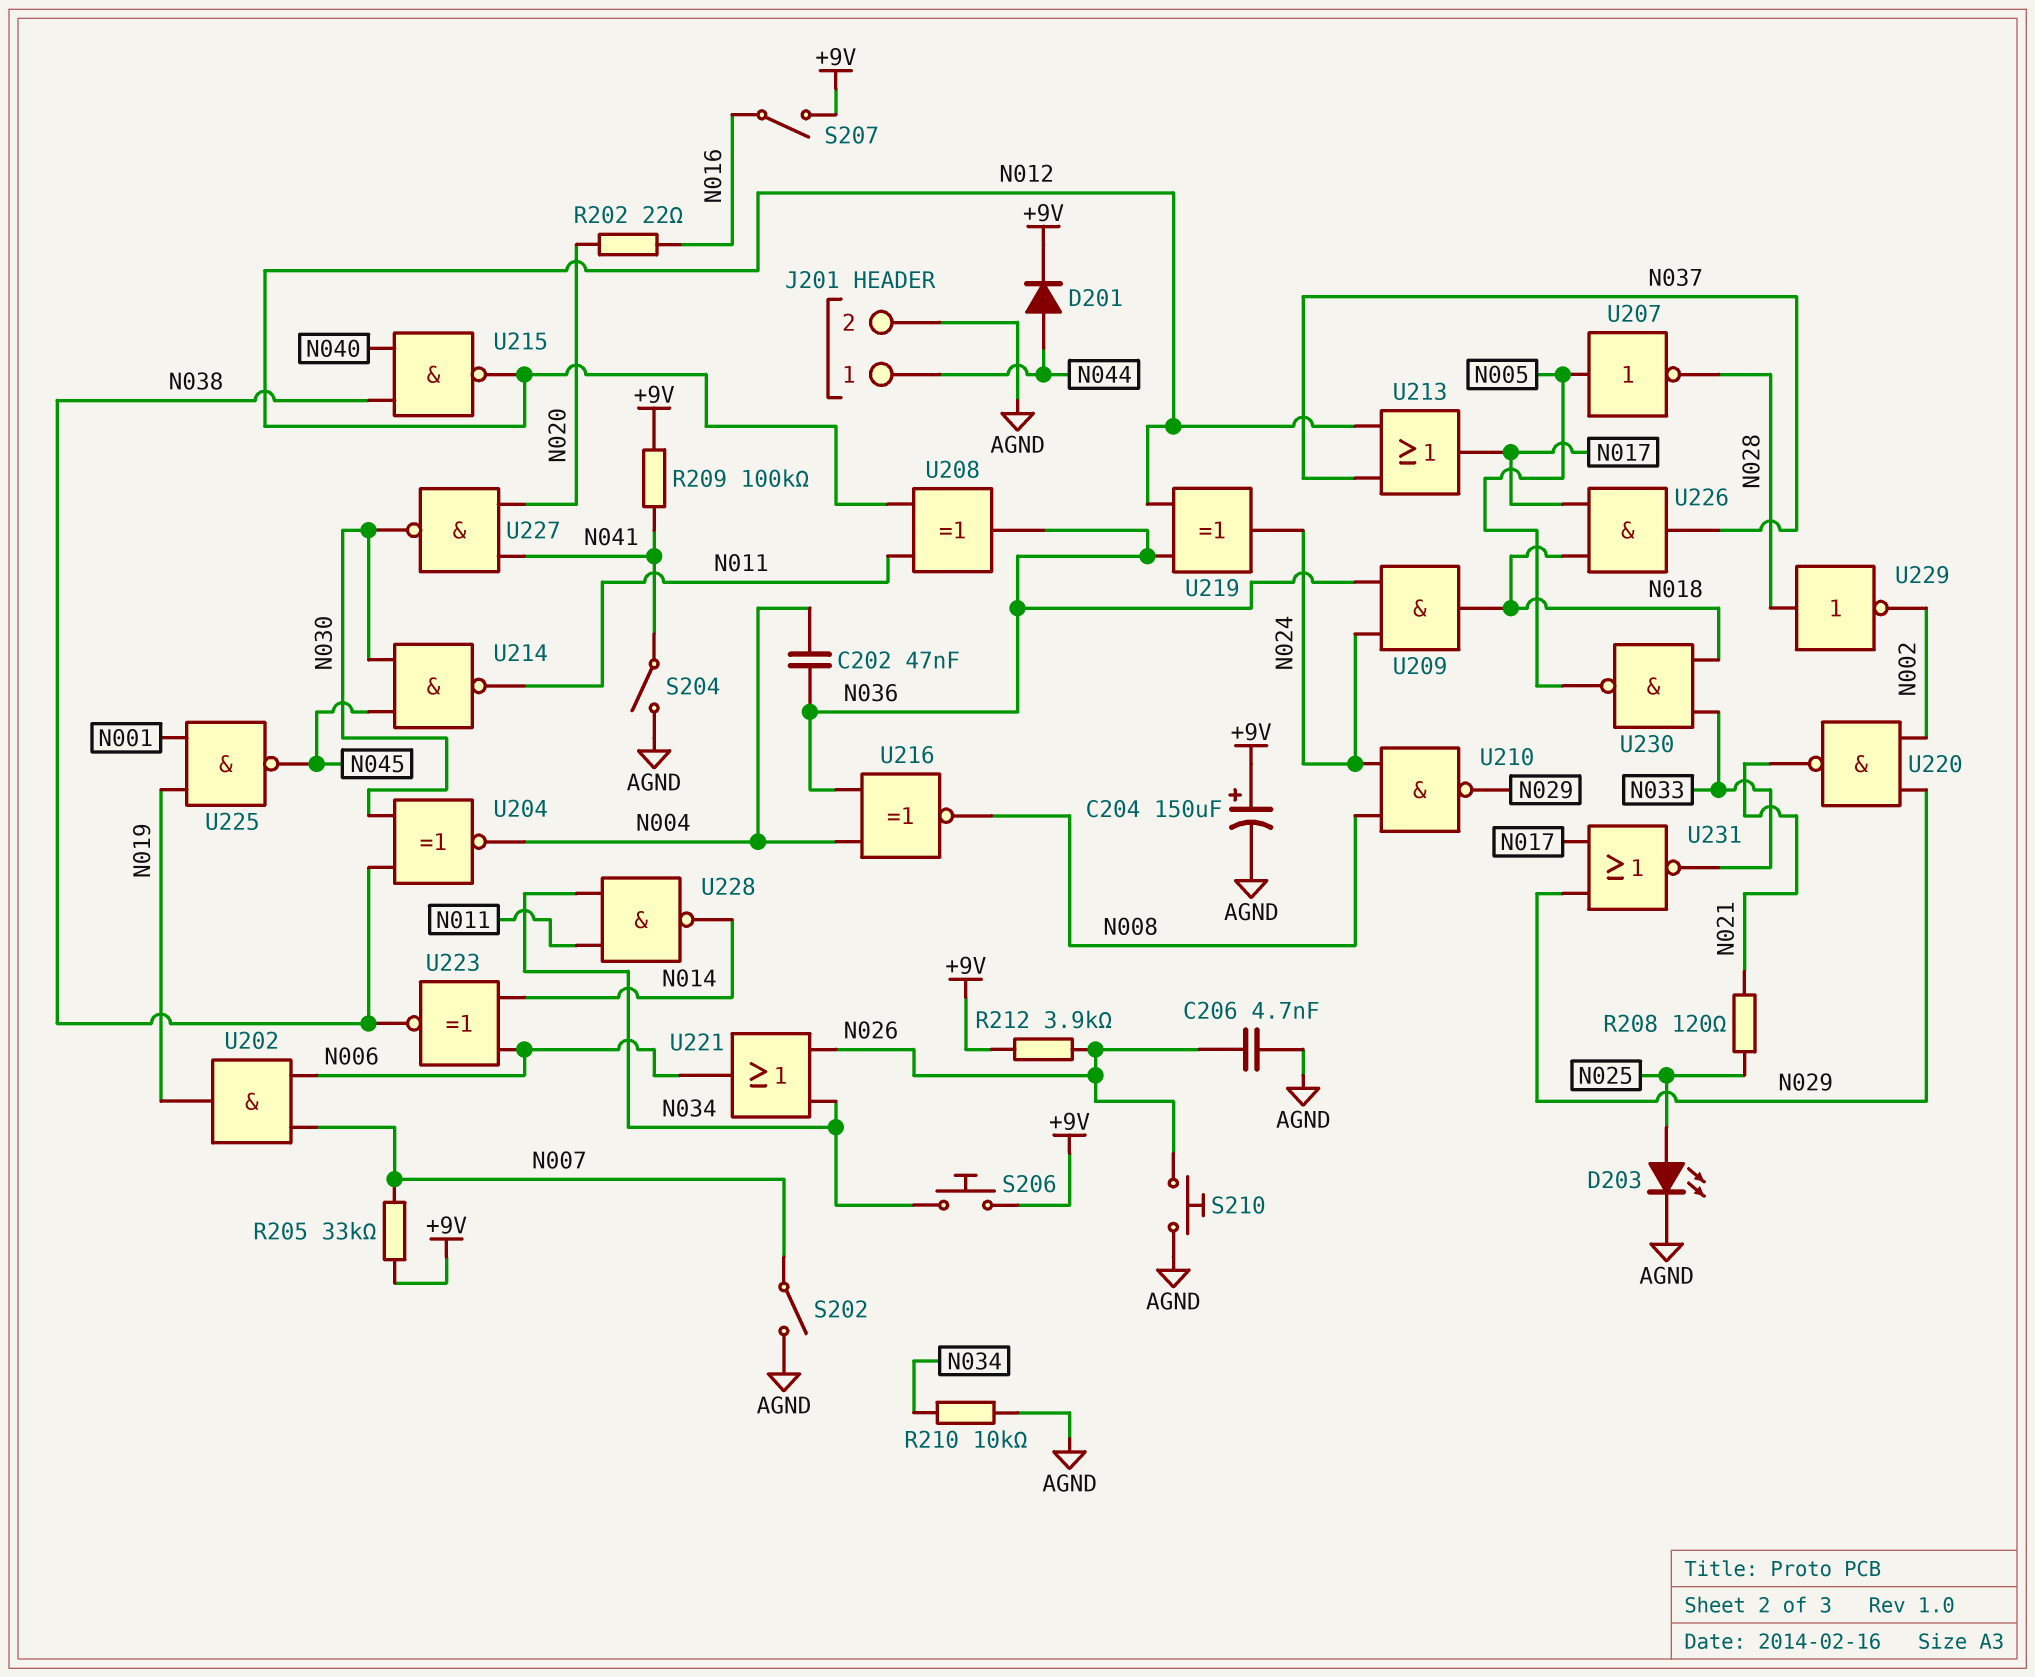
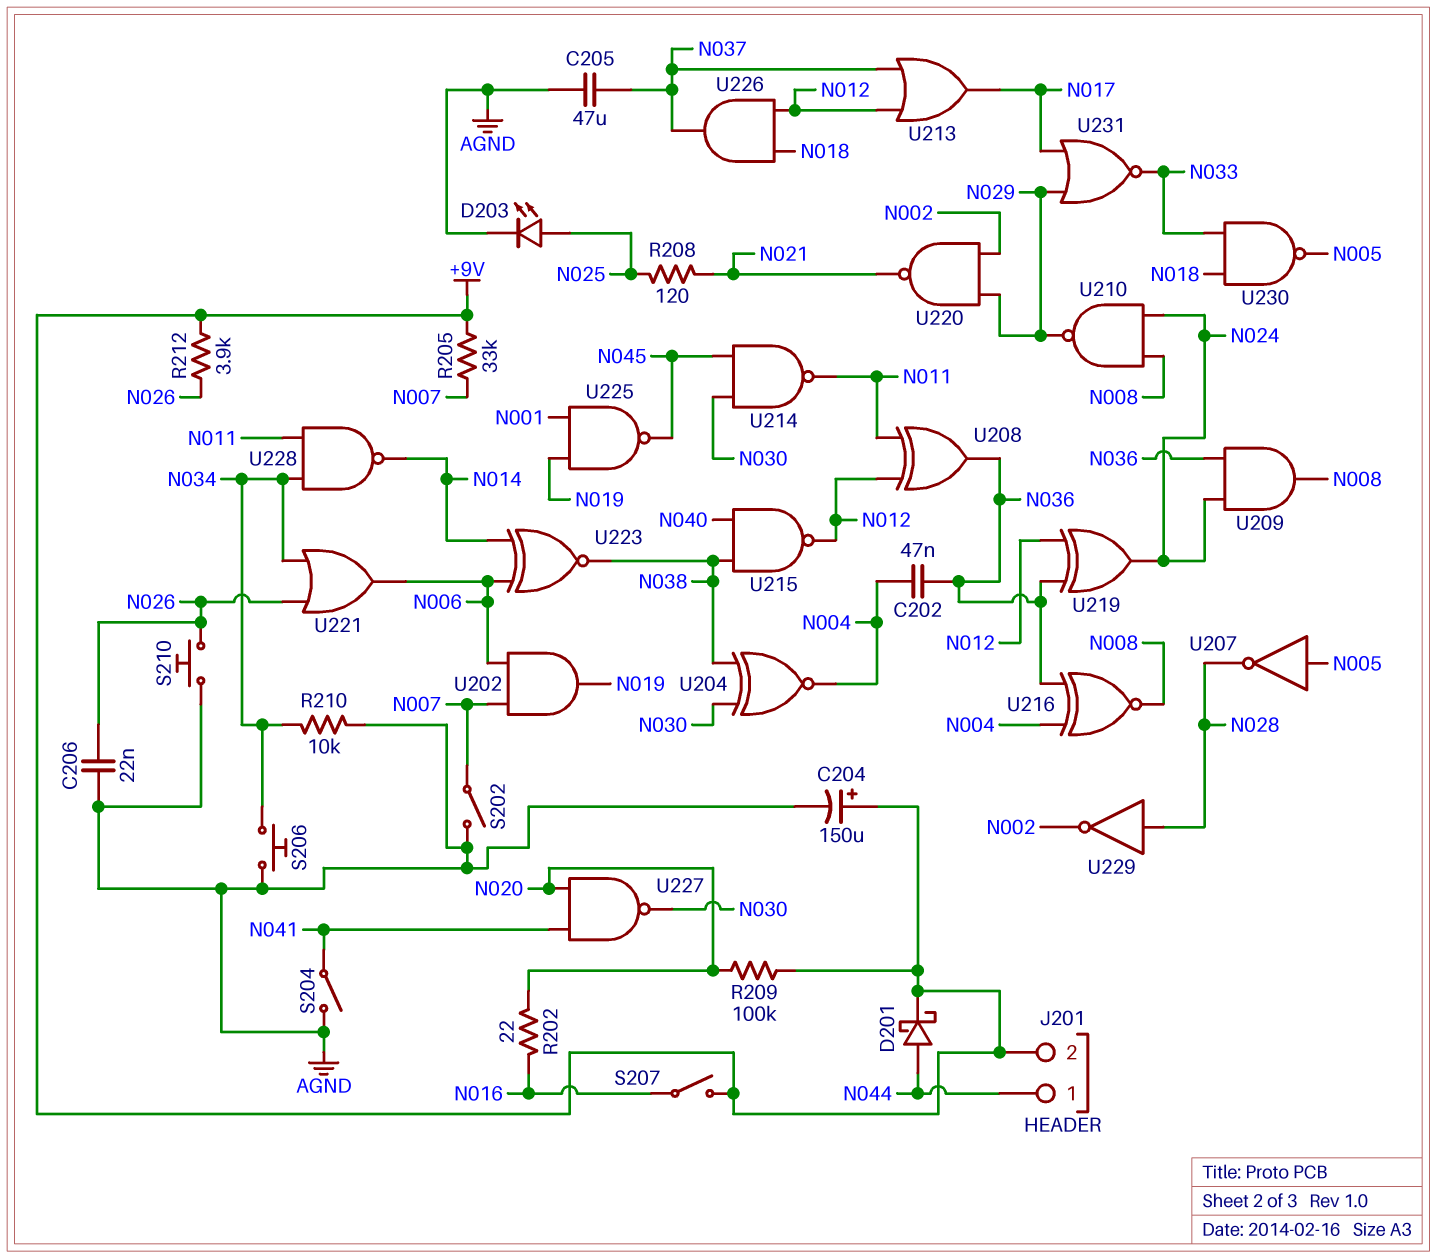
C205: none -> 47uF (AGND, N037)
C206: 4.7nF (AGND, N026) -> 22nF (AGND, N026)
D201: diode (A N044, K +9V) -> schottky (A N044, K +9V)
J201 pin 2: AGND -> +9V
R209: 100k (+9V, N041) -> 100k (+9V, N020)
S206: button (+9V, N034) -> button (AGND, N034)
U209: AND (in N024, in N036, out N018) -> AND (in N024, in N036, out N008)
U226: AND (in N017, in N018, out N037) -> AND (in N012, in N018, out N037)

